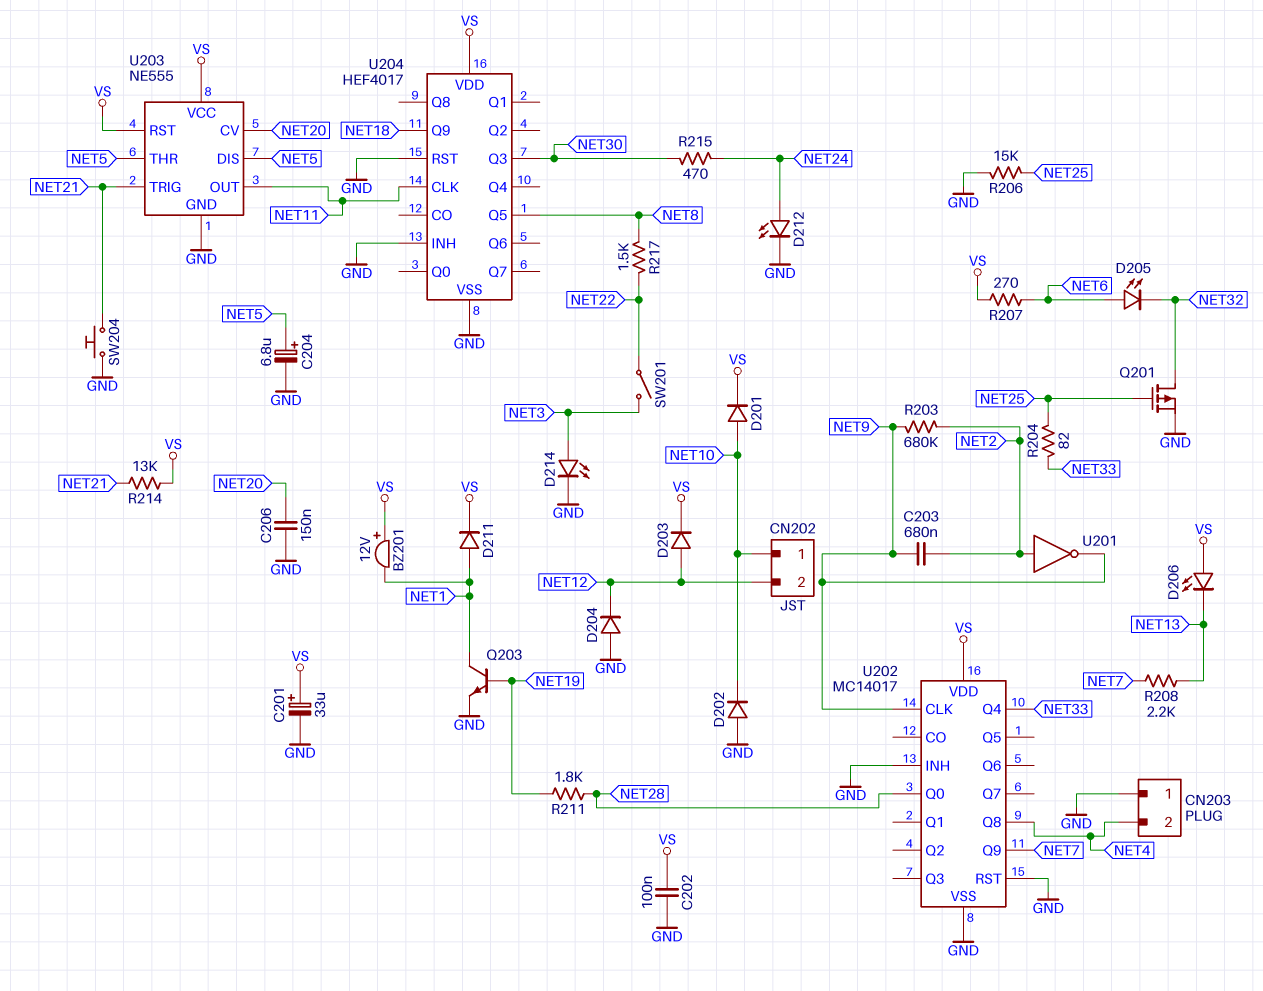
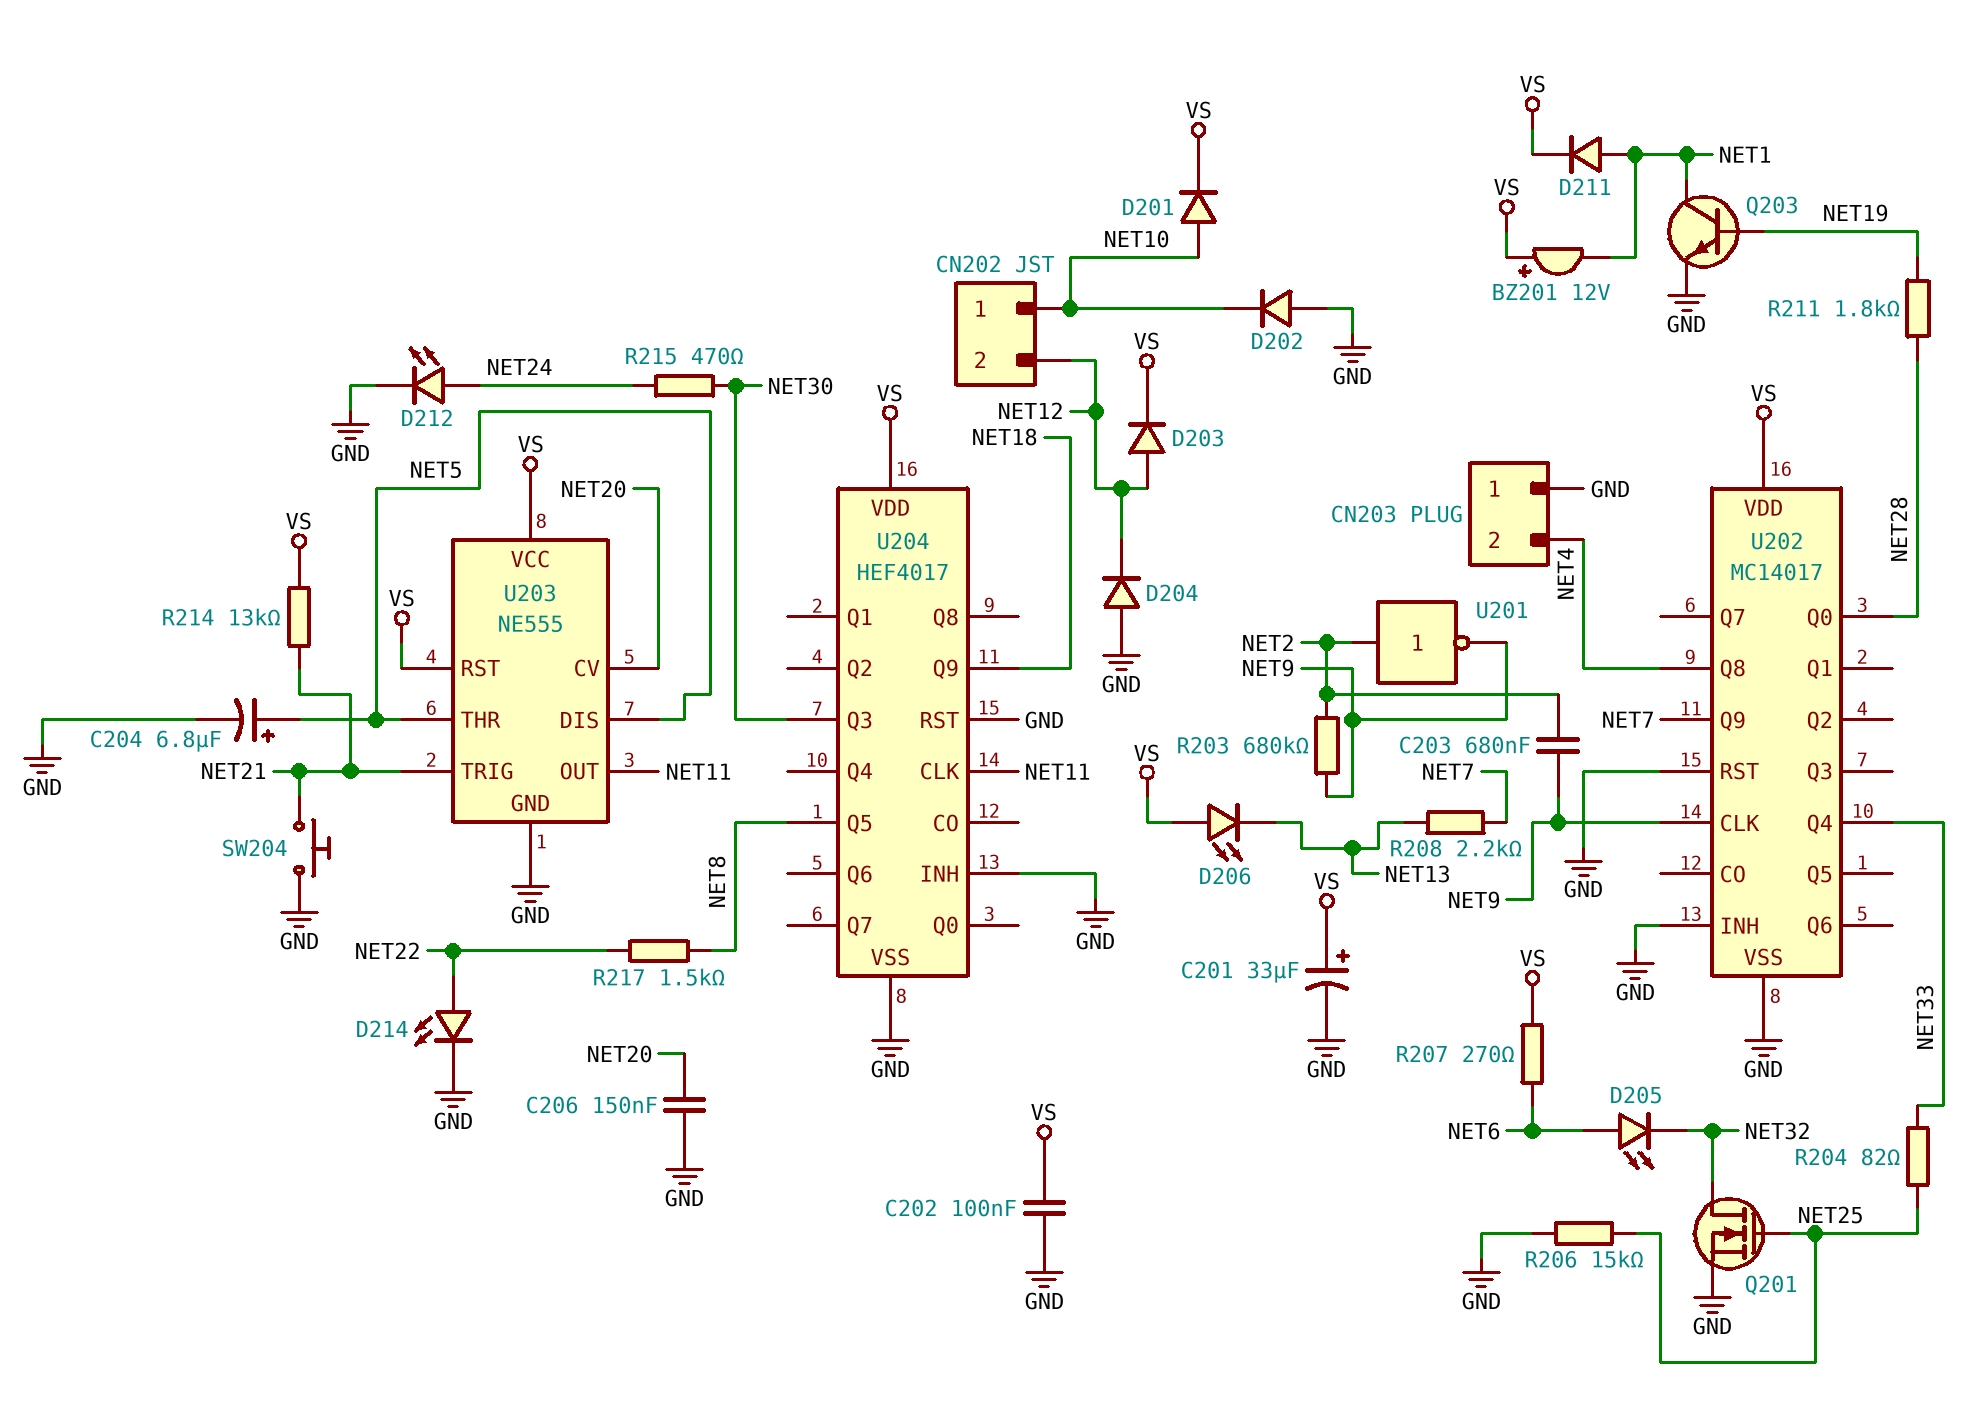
D214: LED (A NET3, K GND) -> LED (A NET22, K GND)
Q201: PMOS (G NET25, D NET32, S GND) -> NMOS (G NET25, D NET32, S GND)
SW201: switch (NET3, NET22) -> none

